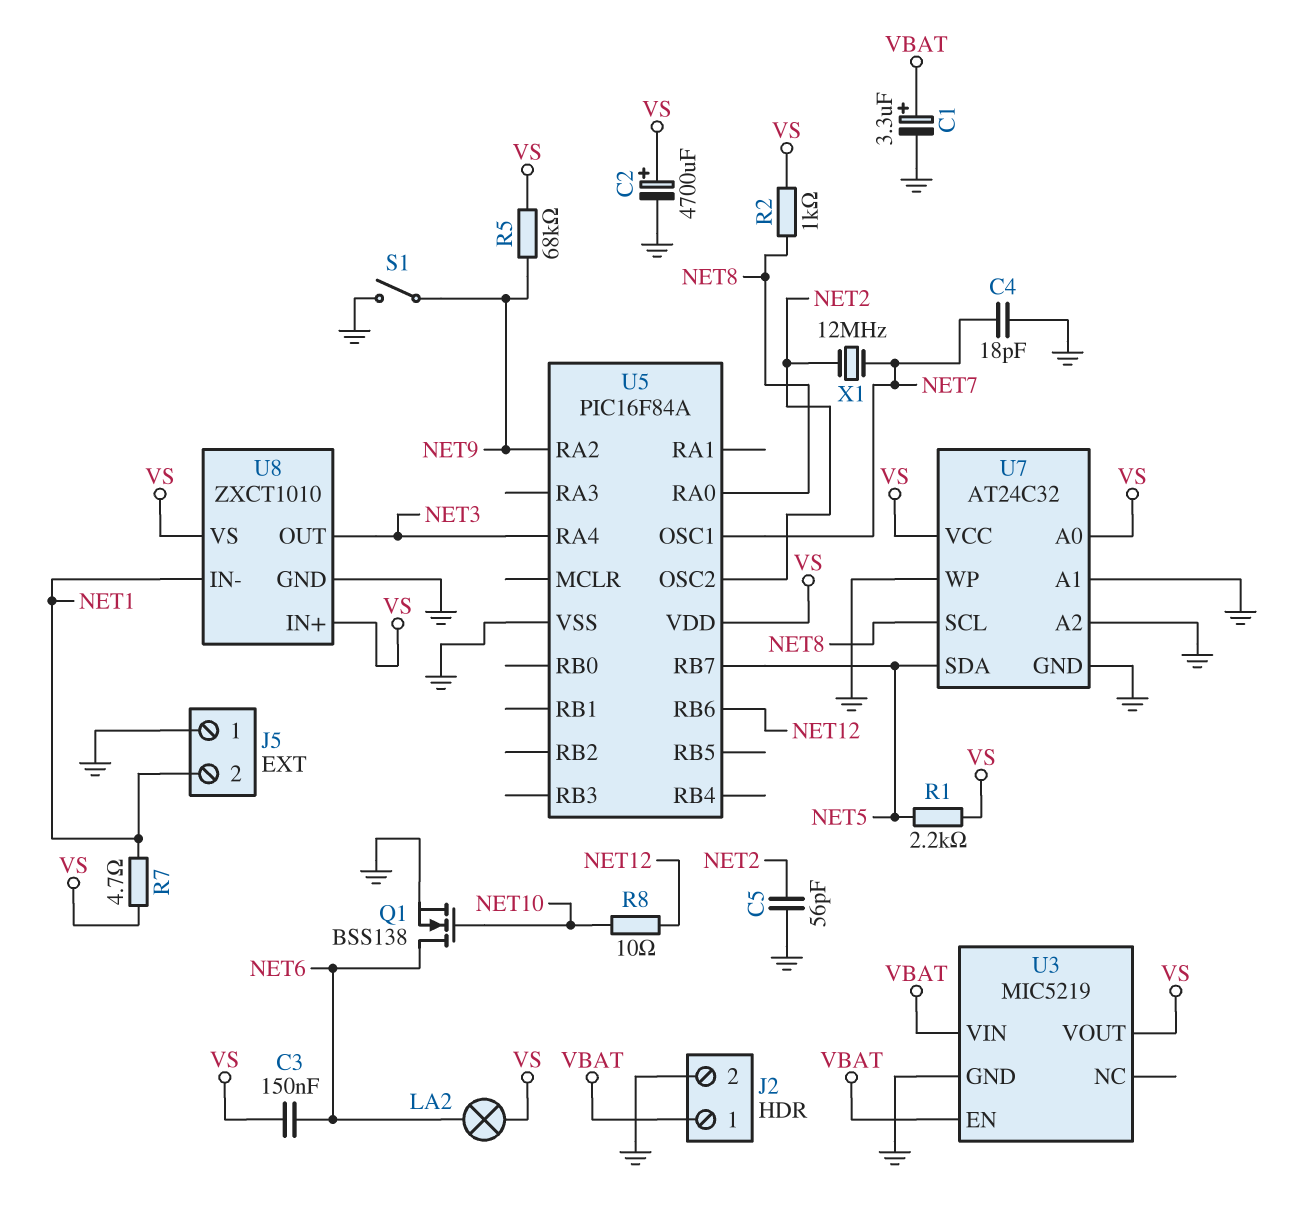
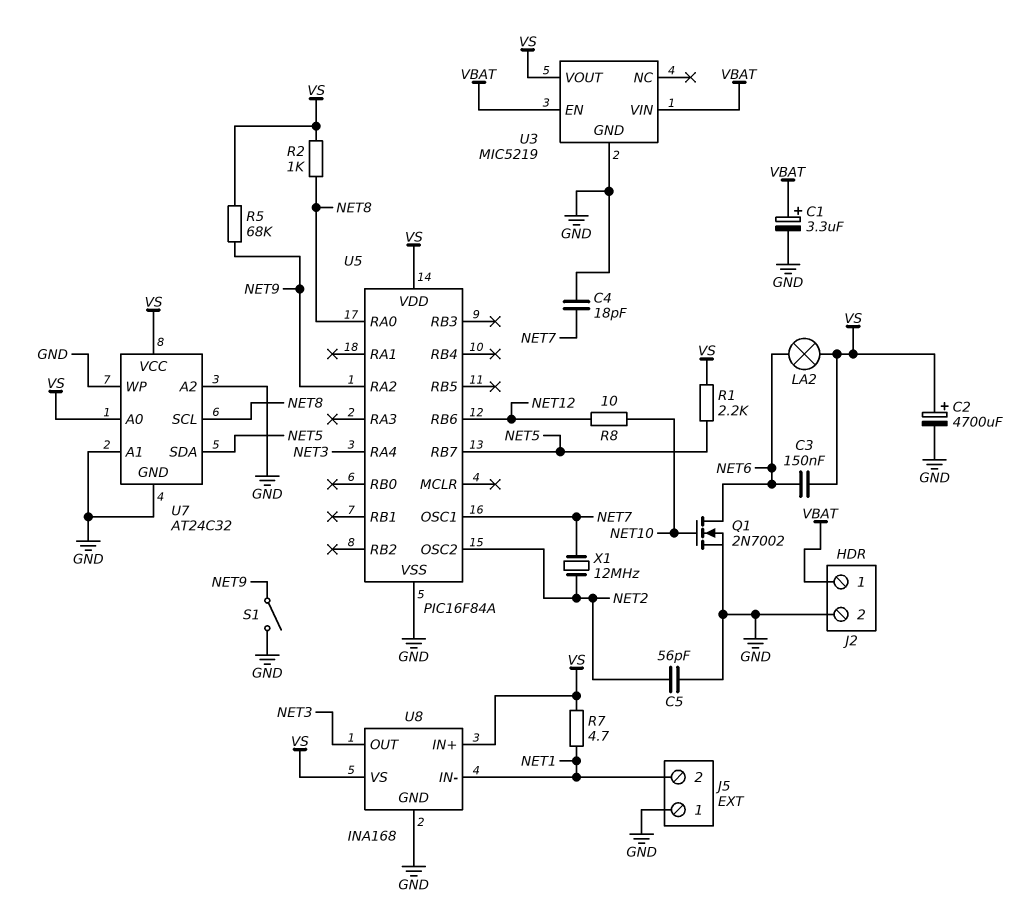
Q1: NMOS BSS138 (G NET10, D NET6, S GND) -> NMOS 2N7002 (G NET10, D NET6, S GND)
U8: ZXCT1010 -> INA168

